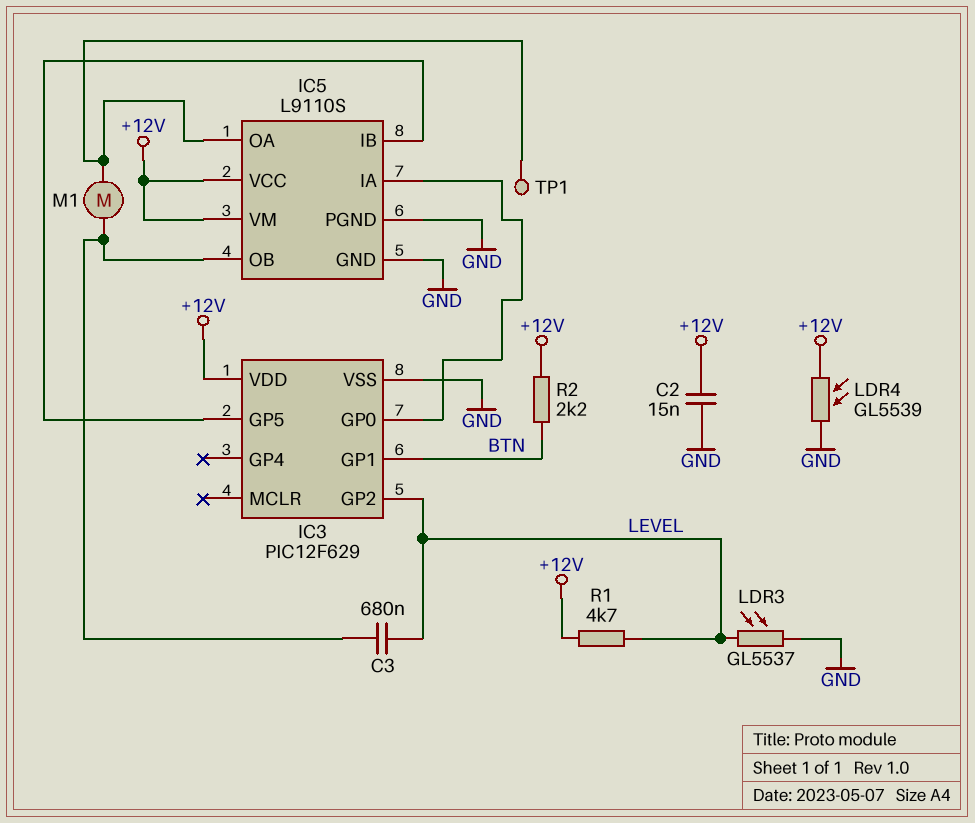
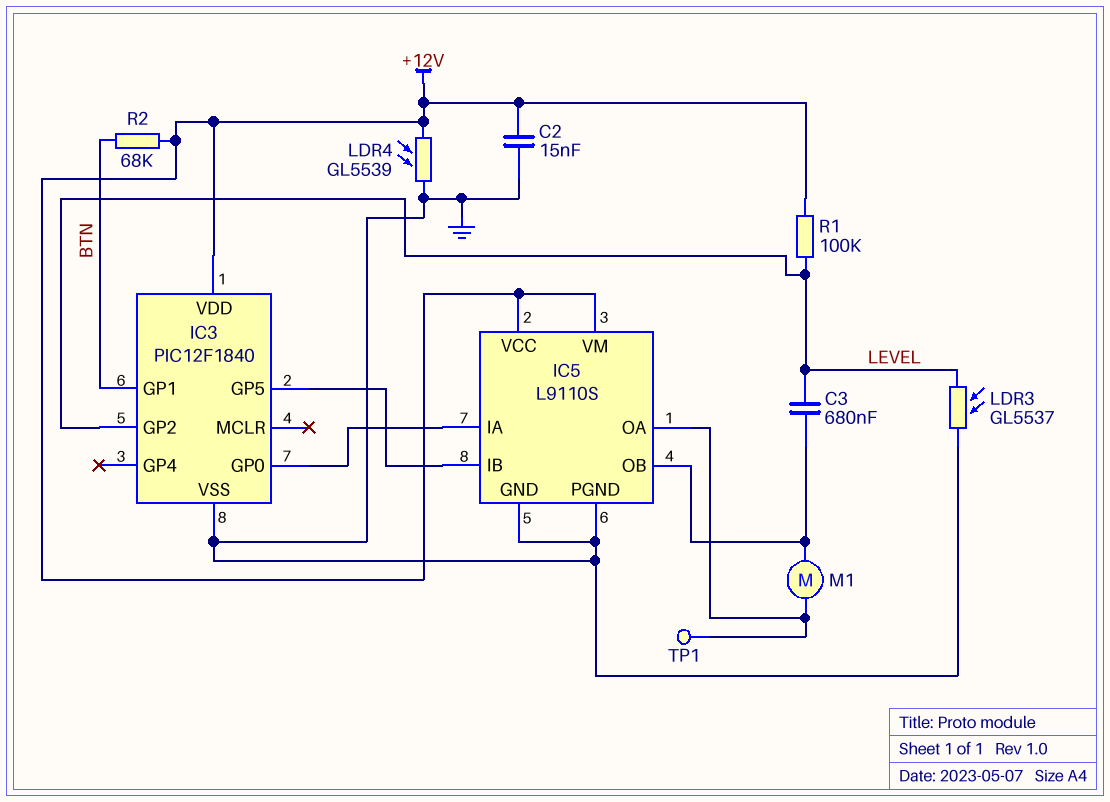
IC3: PIC12F629 -> PIC12F1840
R1: 4.7k (+12V, LEVEL) -> 100k (+12V, LEVEL)
R2: 2.2k (+12V, BTN) -> 68k (+12V, BTN)

